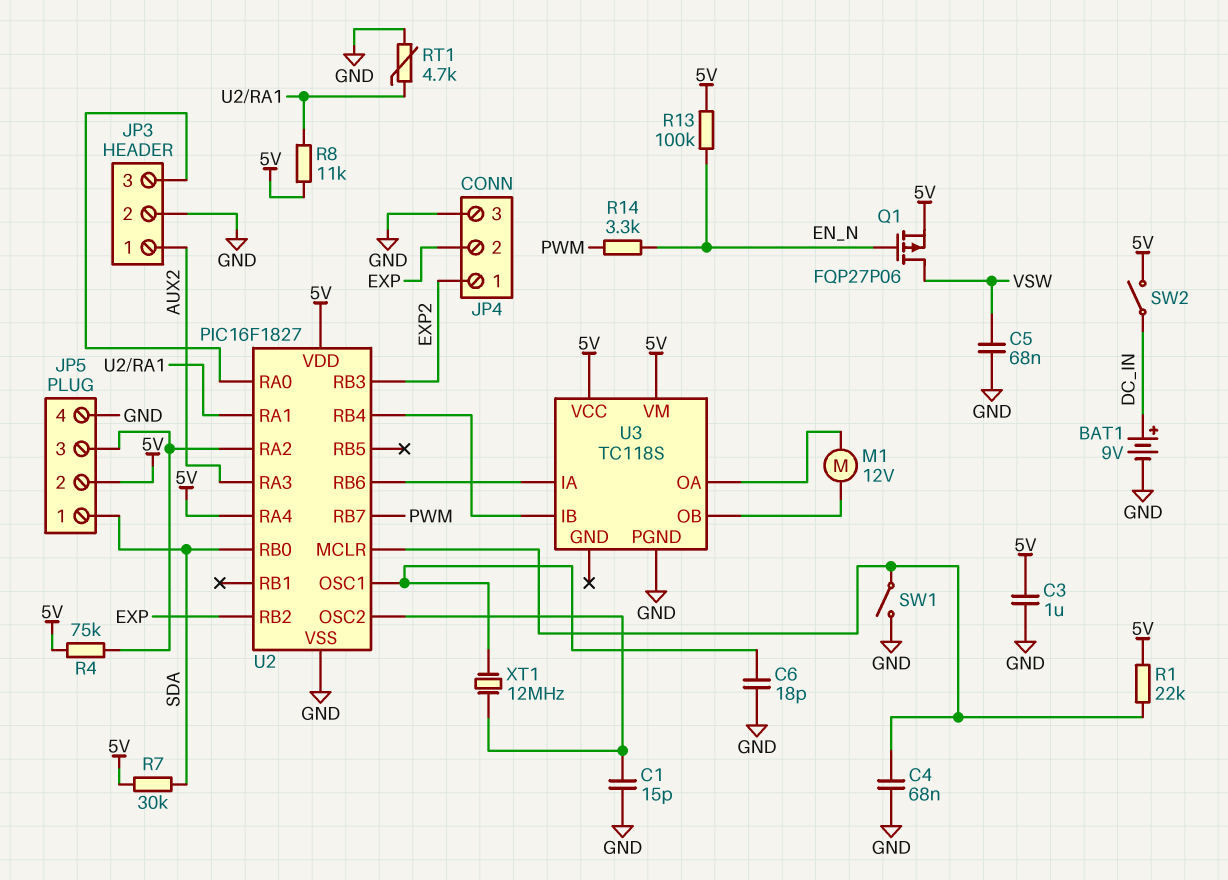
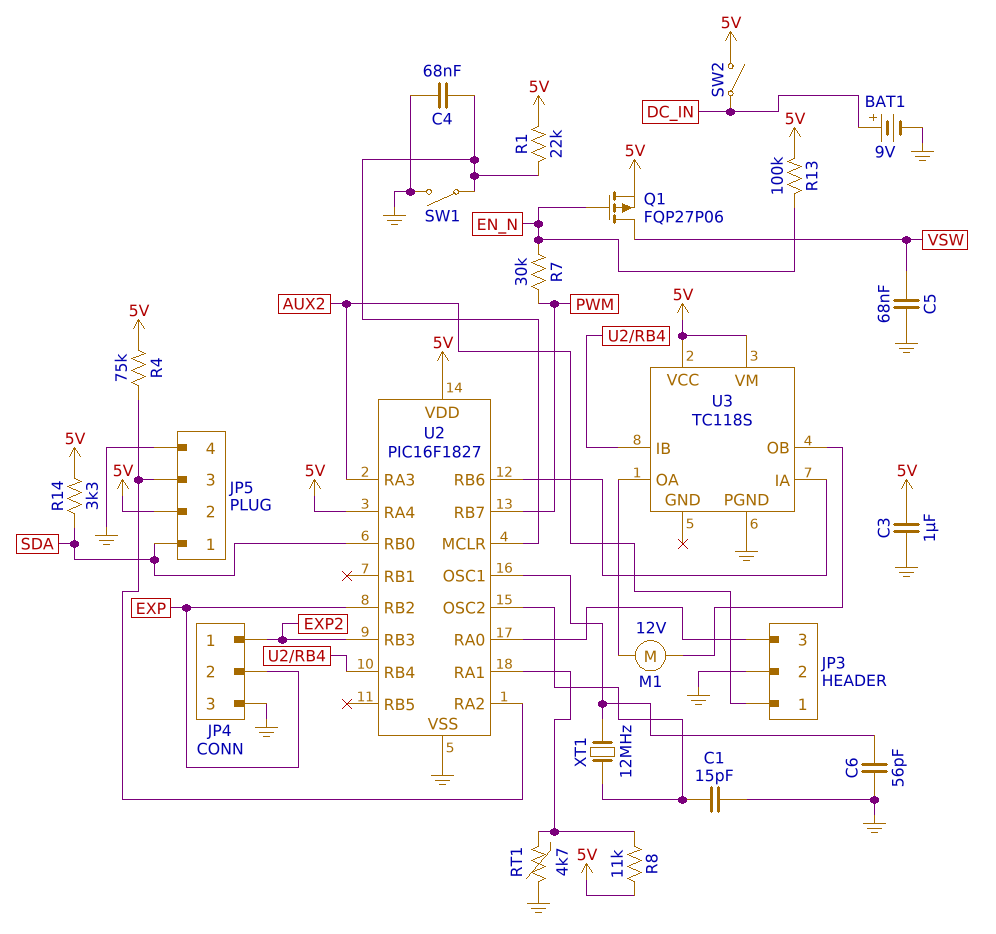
C6: 18pF (GND, U2/OSC1) -> 56pF (GND, U2/OSC1)
R7: 30k (5V, SDA) -> 30k (EN_N, PWM)
R14: 3.3k (EN_N, PWM) -> 3.3k (5V, SDA)

